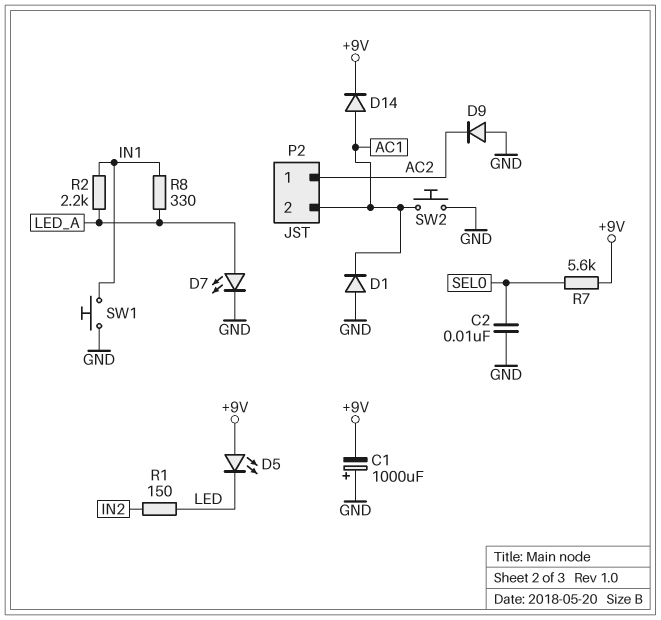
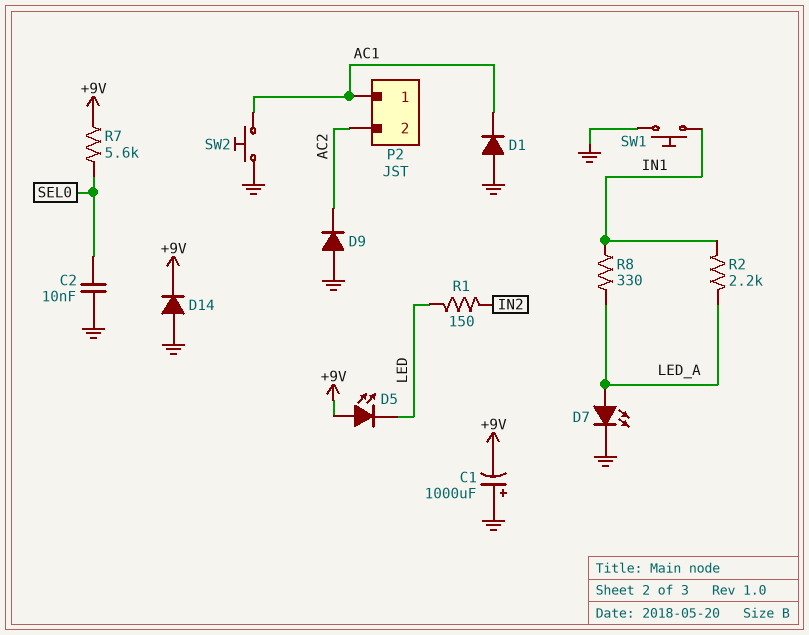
D14: diode (A AC1, K +9V) -> diode (A GND, K +9V)
P2 pin 1: AC2 -> AC1
P2 pin 2: AC1 -> AC2

